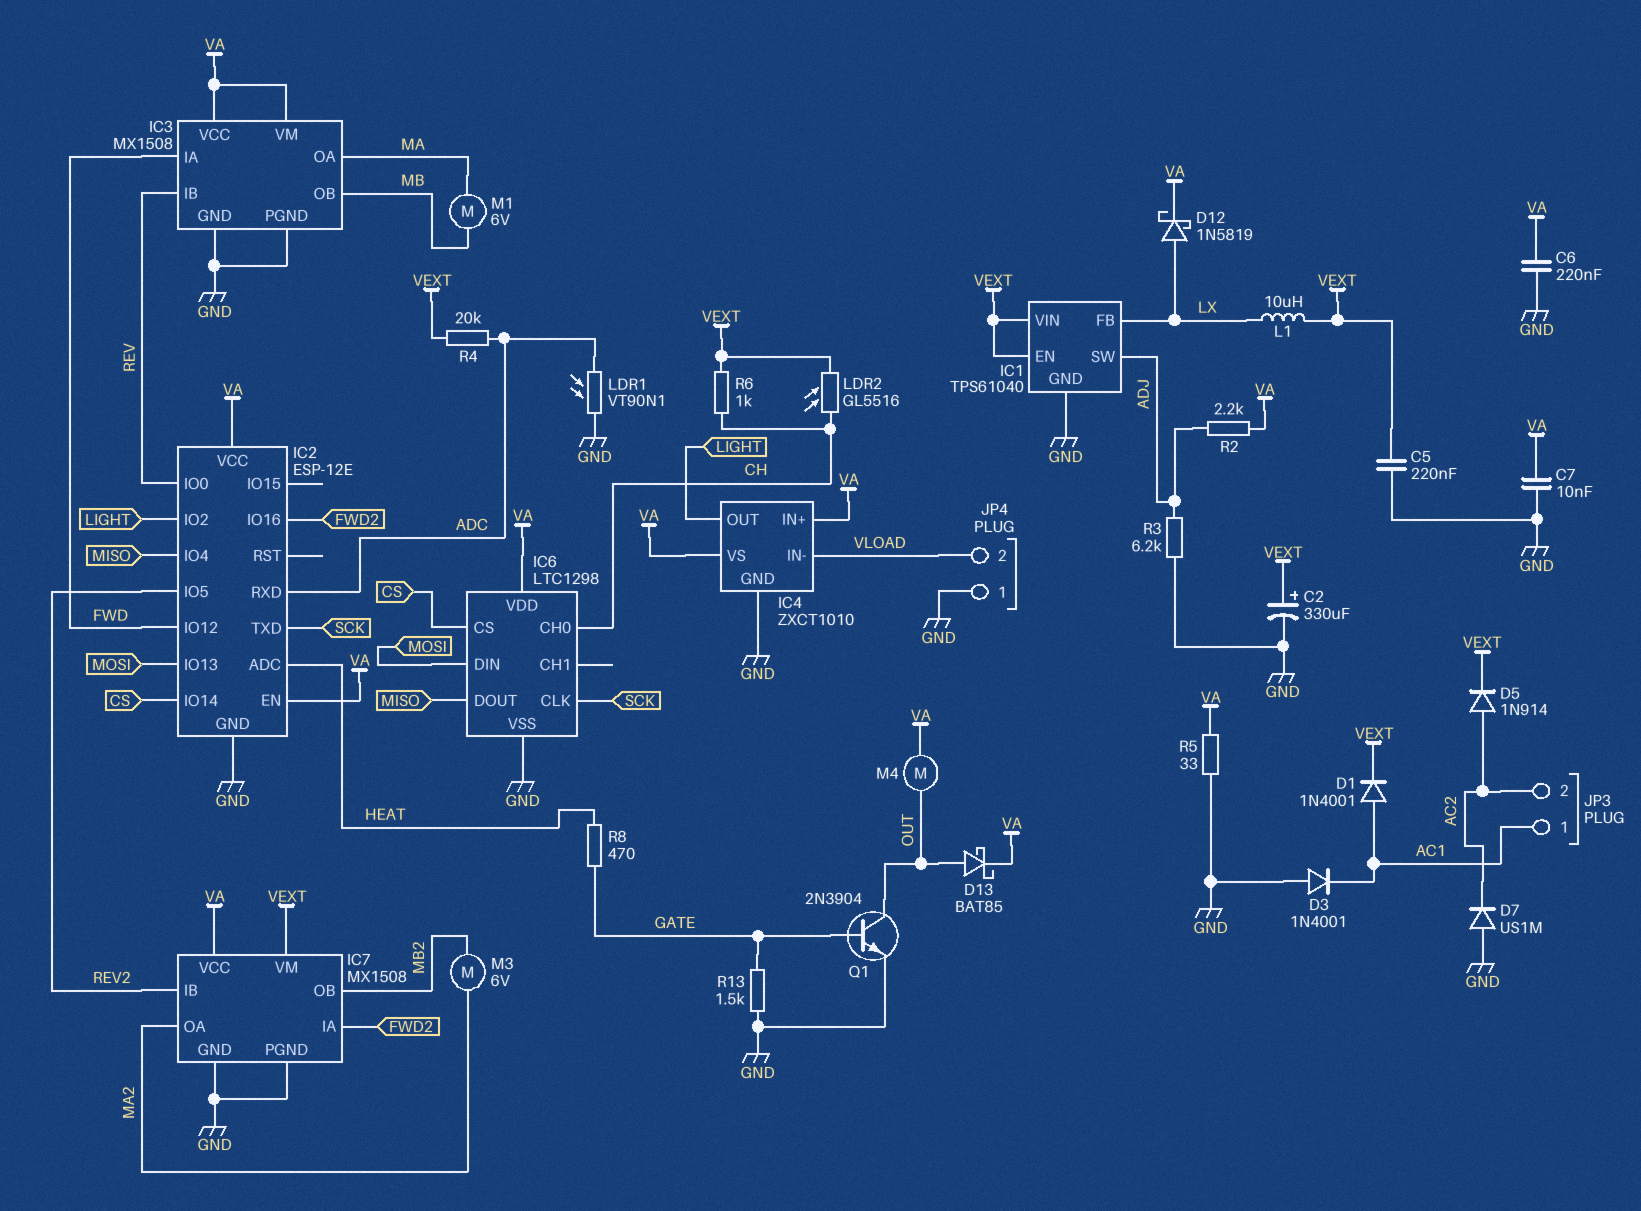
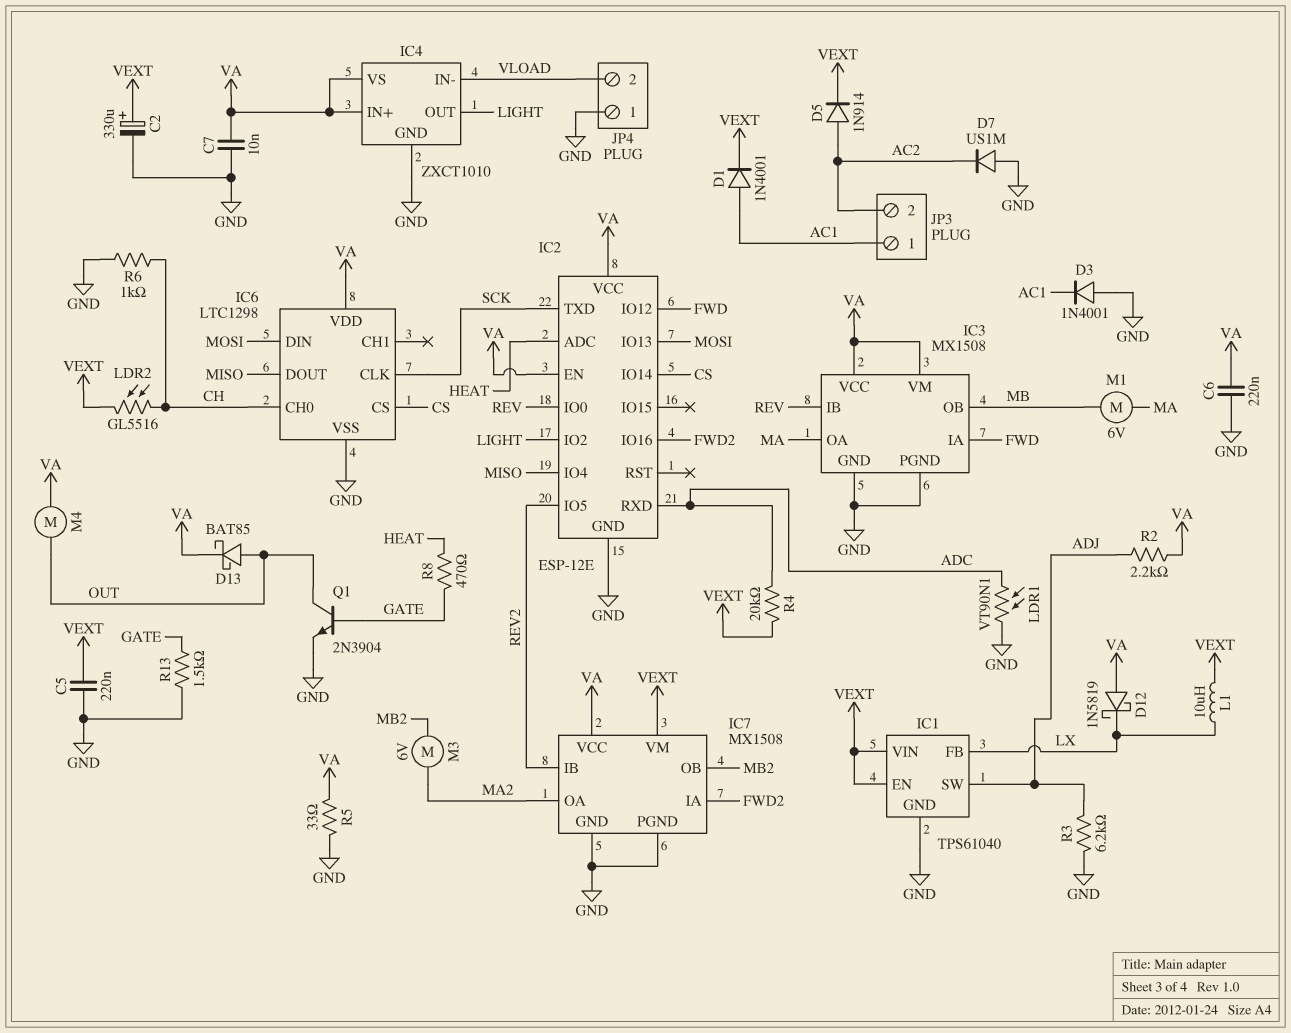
D12: schottky 1N5819 (A LX, K VA) -> schottky 1N5819 (A VA, K LX)
R6: 1k (CH, VEXT) -> 1k (CH, GND)

